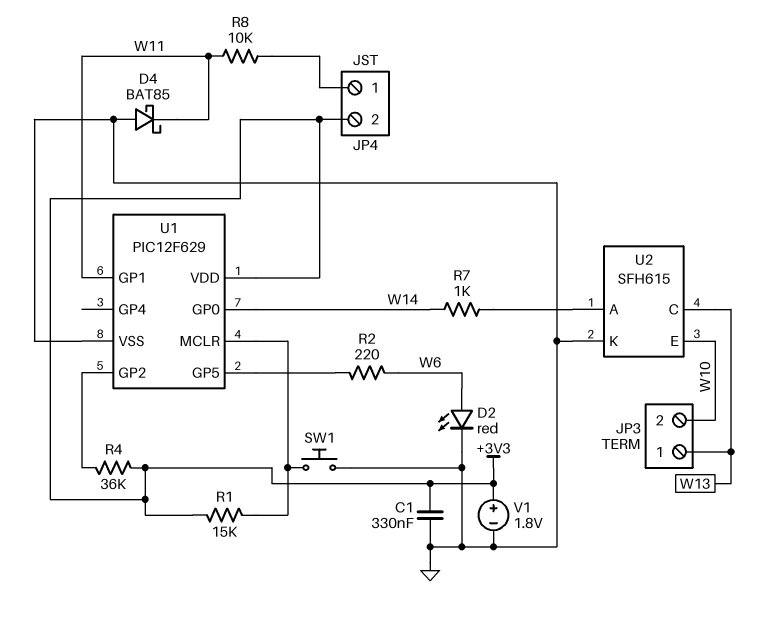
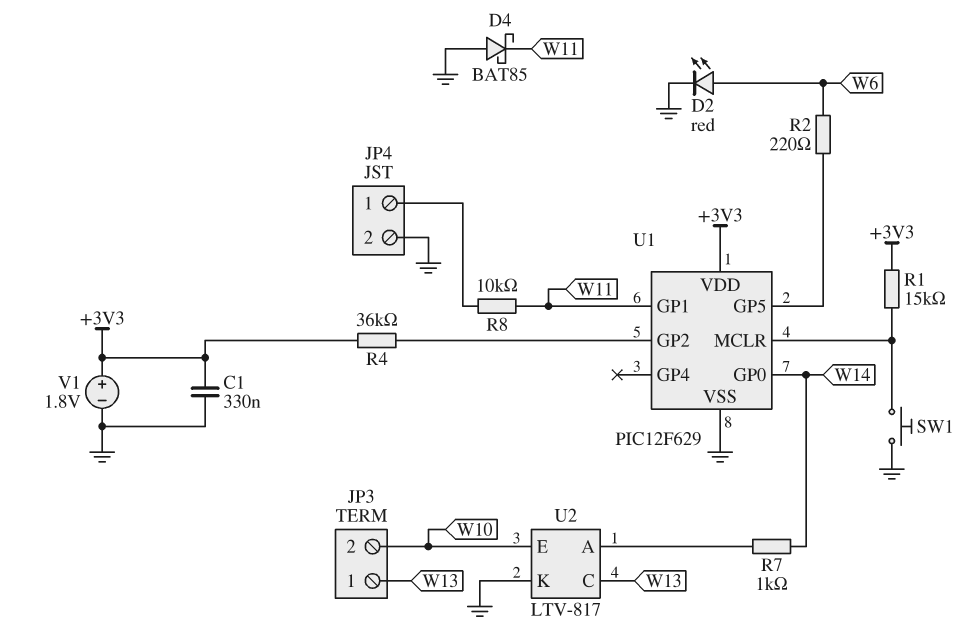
JP4 pin 2: +3V3 -> GND
U2: SFH615 -> LTV-817

